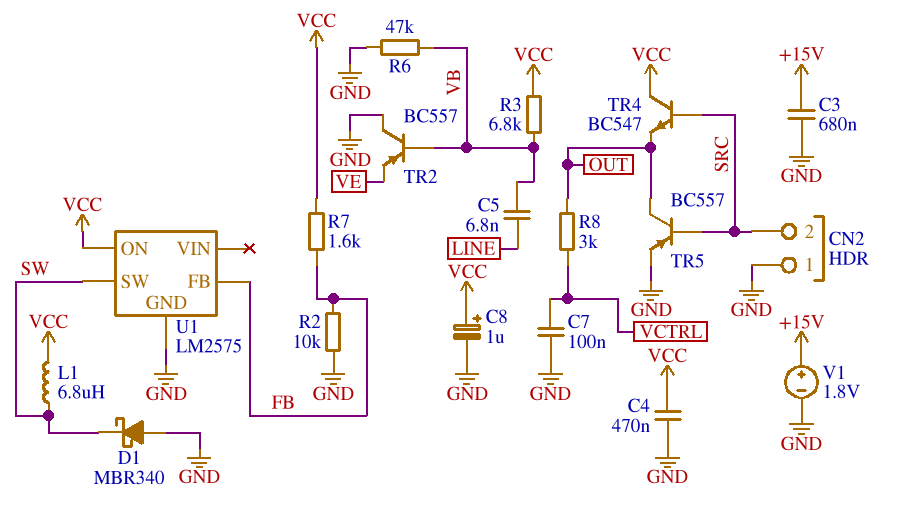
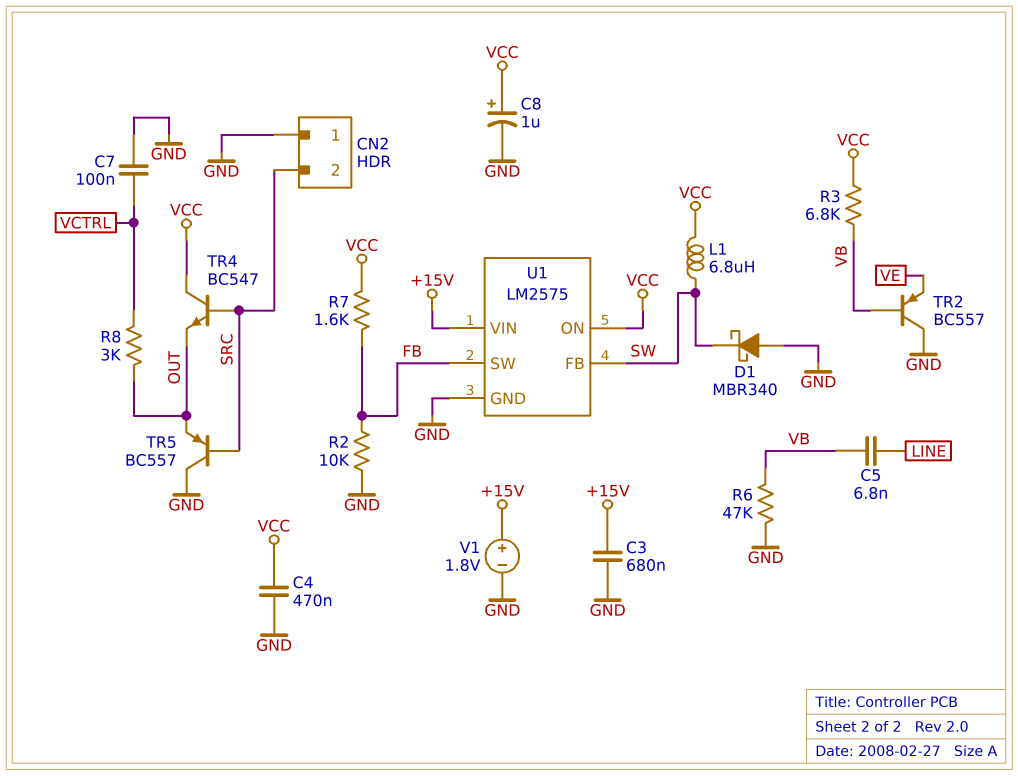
TR5: PNP BC557 (B SRC, C OUT, E GND) -> PNP BC557 (B SRC, C GND, E OUT)
U1 pin FB: FB -> SW
U1 pin SW: SW -> FB
U1 pin VIN: none -> +15V

